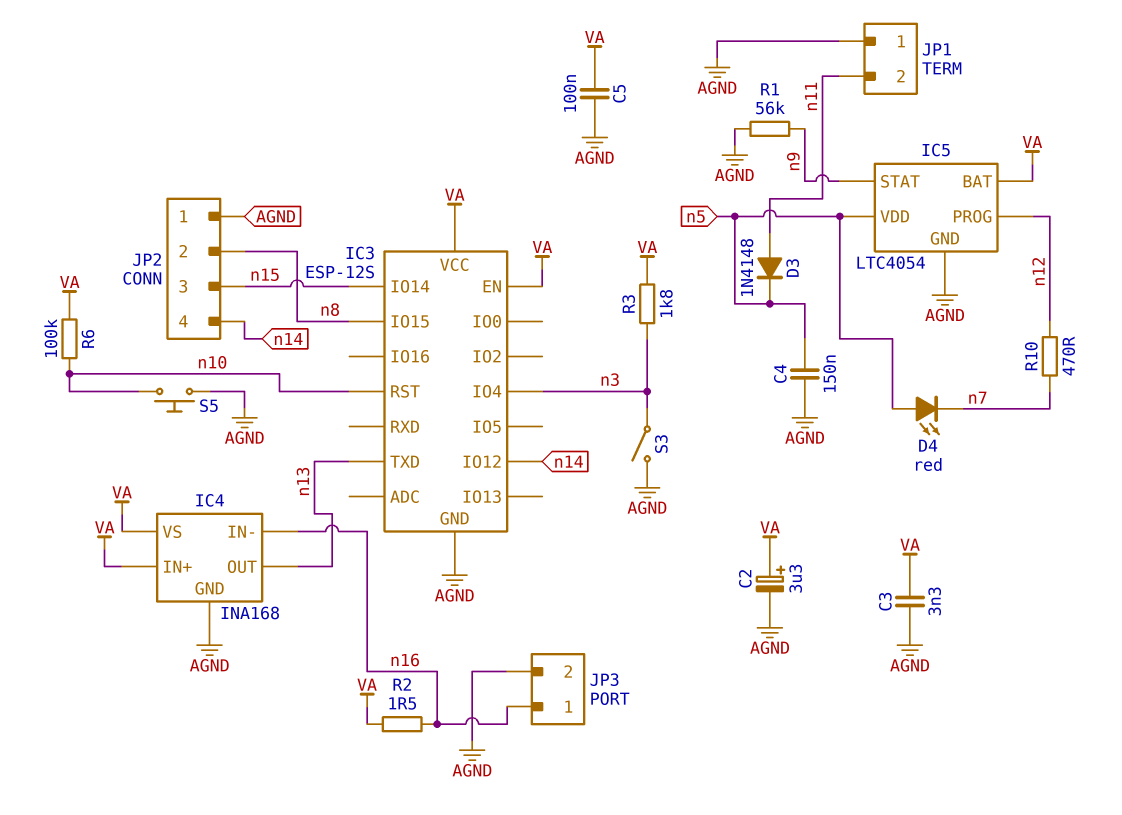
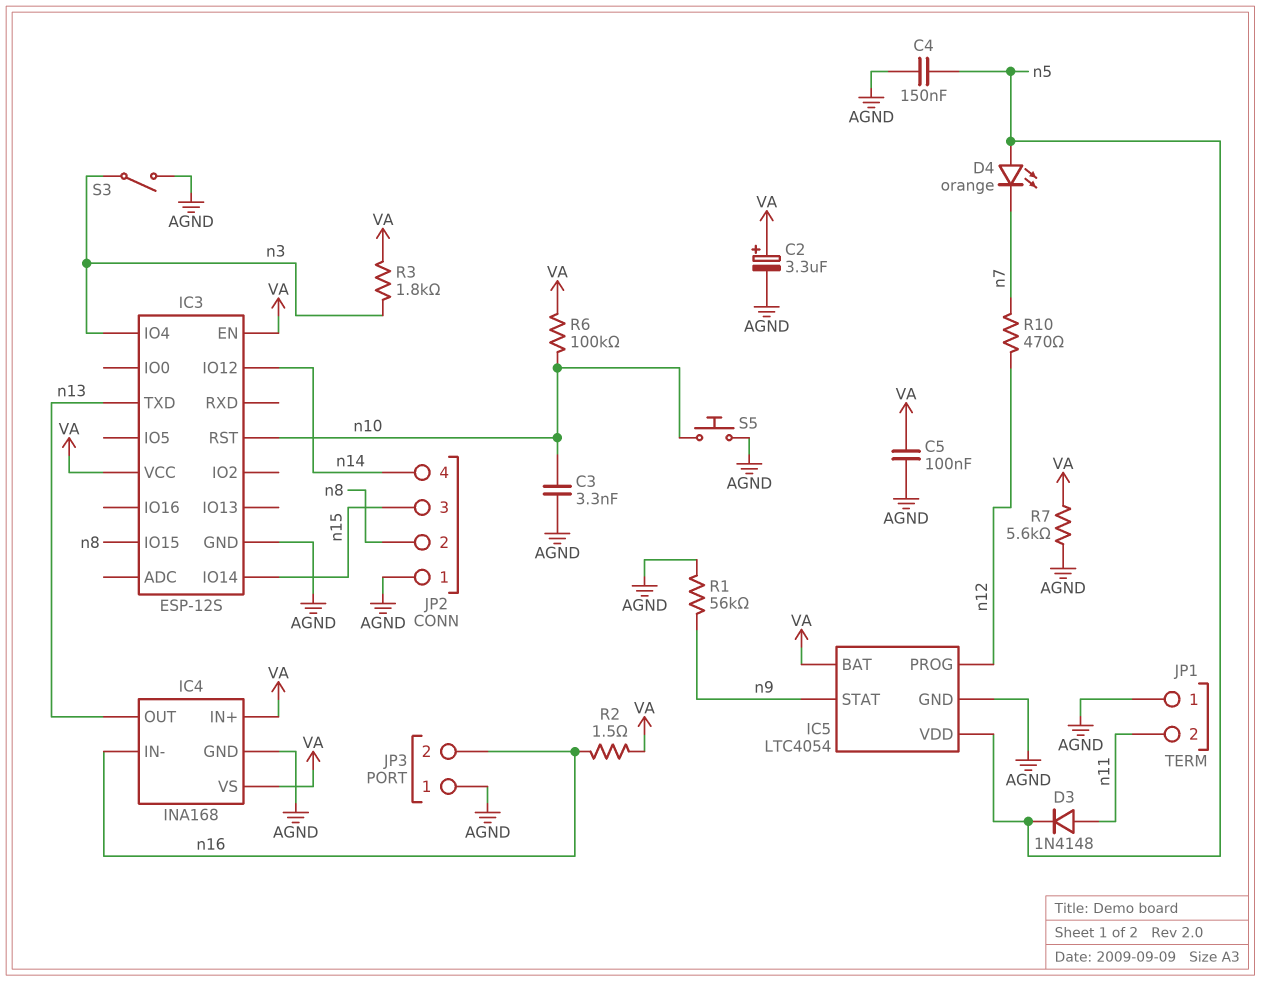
C3: 3.3nF (AGND, VA) -> 3.3nF (AGND, n10)
D4: LED red (A n5, K n7) -> LED orange (A n5, K n7)
JP3 pin 1: n16 -> AGND
JP3 pin 2: AGND -> n16
R7: none -> 5.6k (AGND, VA)

